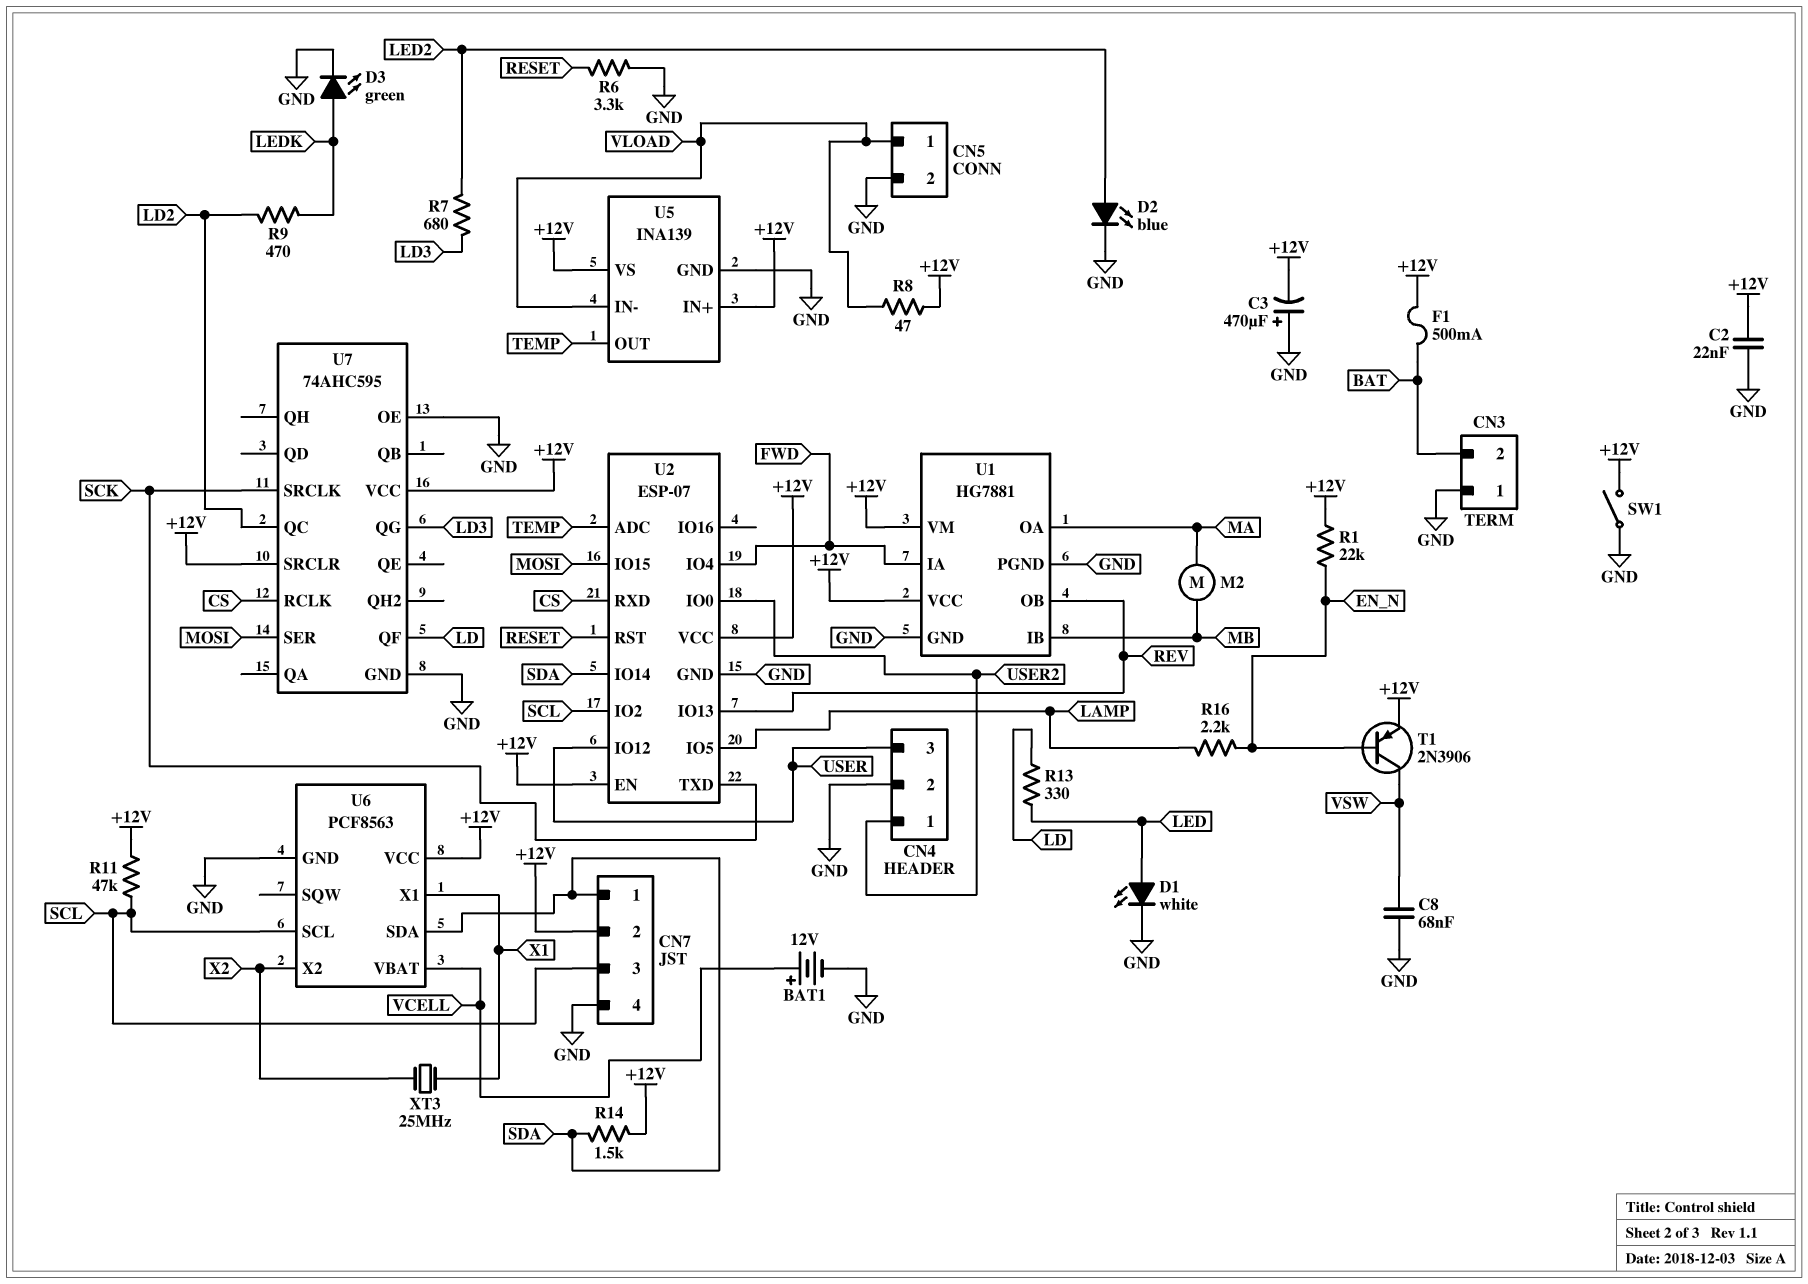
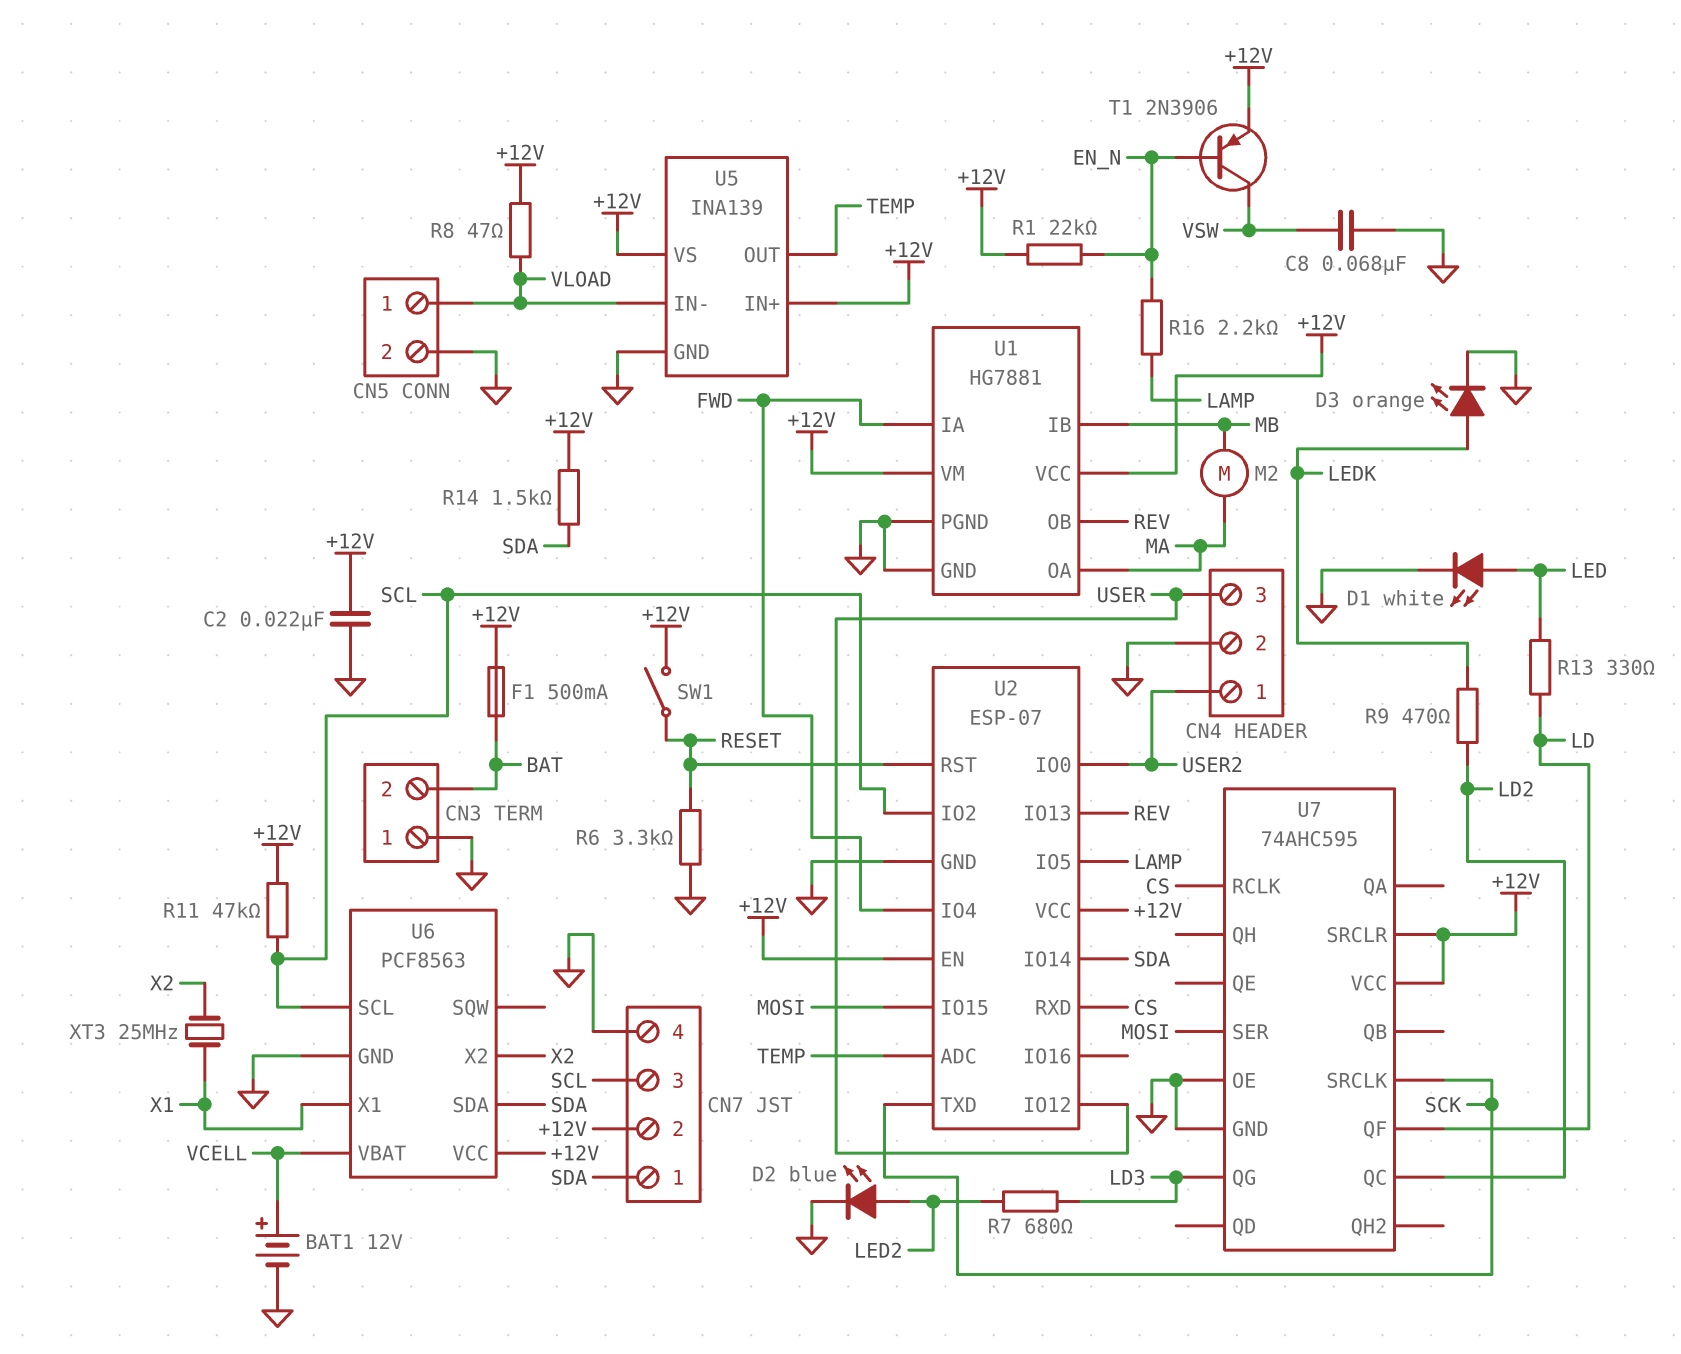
C3: 470uF (plus GND, minus +12V) -> none
D3: LED green (A LEDK, K GND) -> LED orange (A LEDK, K GND)
SW1: switch (+12V, GND) -> switch (+12V, RESET)

